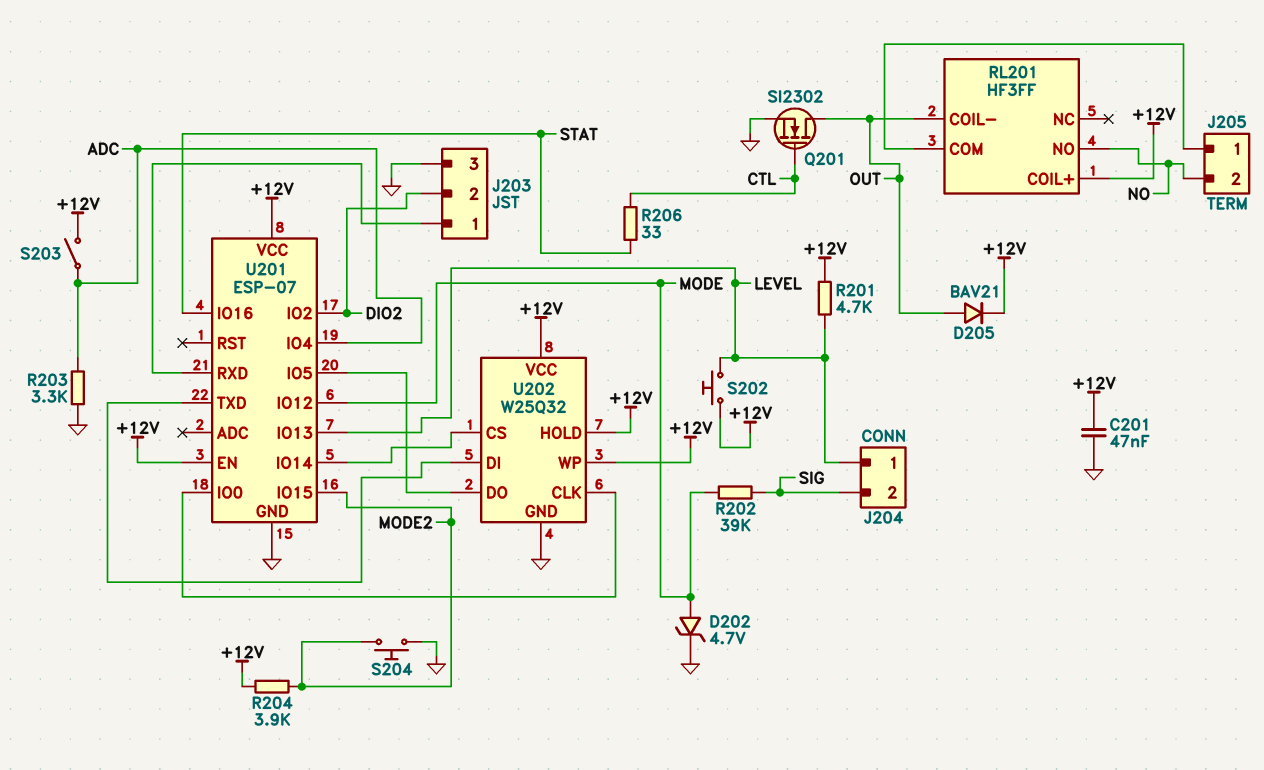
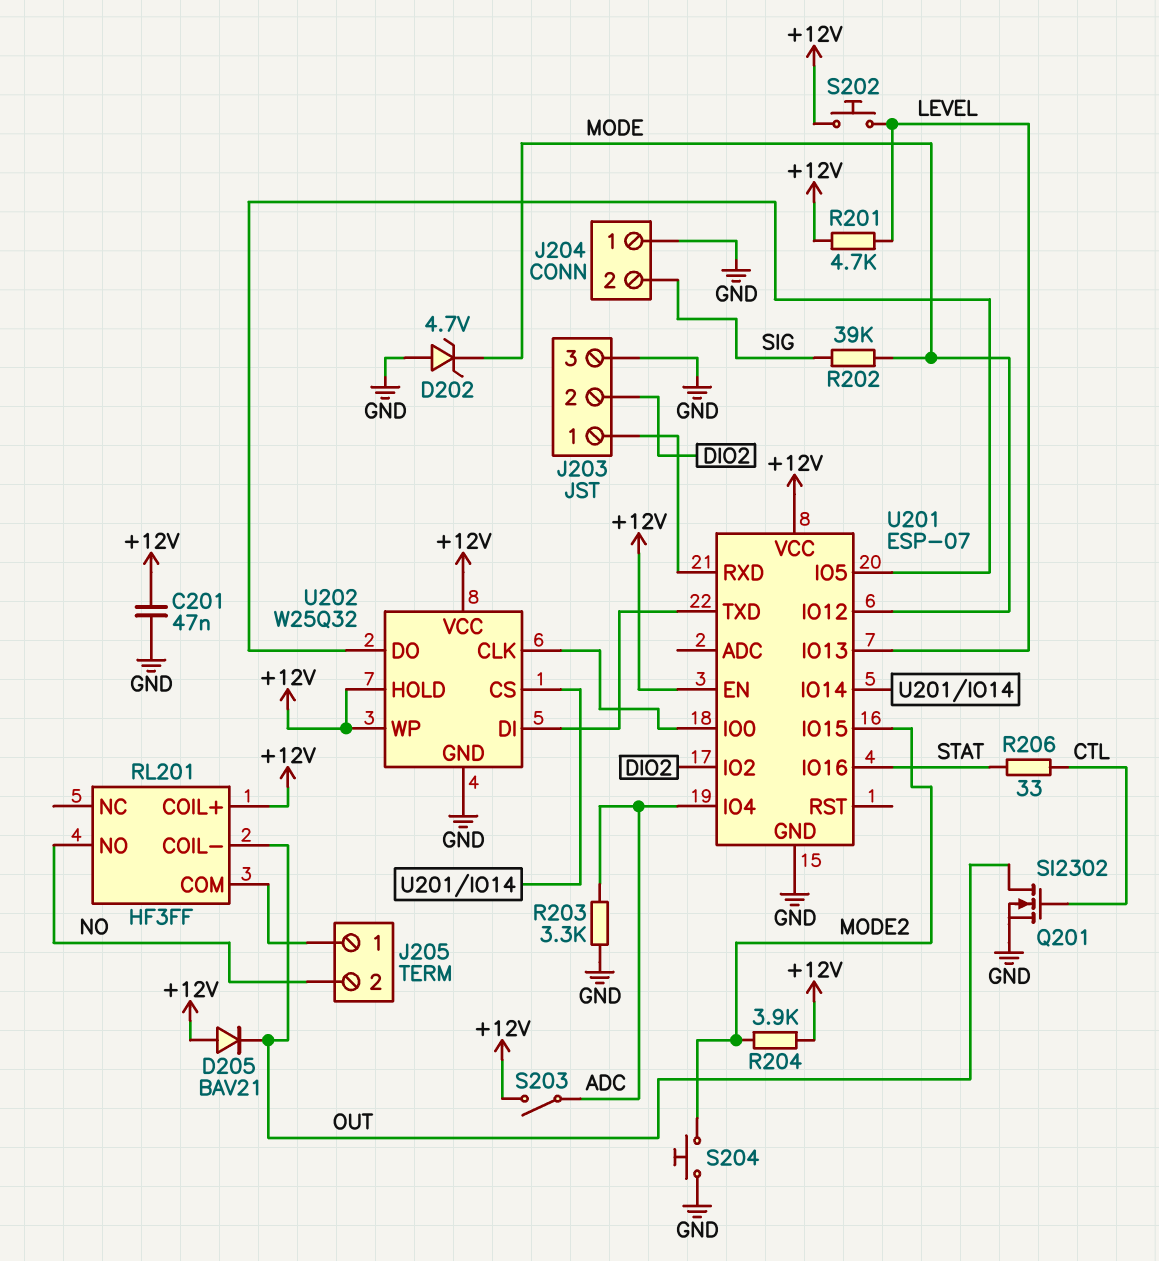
D202: zener 4.7V (A MODE, K GND) -> zener 4.7V (A GND, K MODE)
D205: diode BAV21 (A OUT, K +12V) -> diode BAV21 (A +12V, K OUT)
J204 pin 1: LEVEL -> GND

